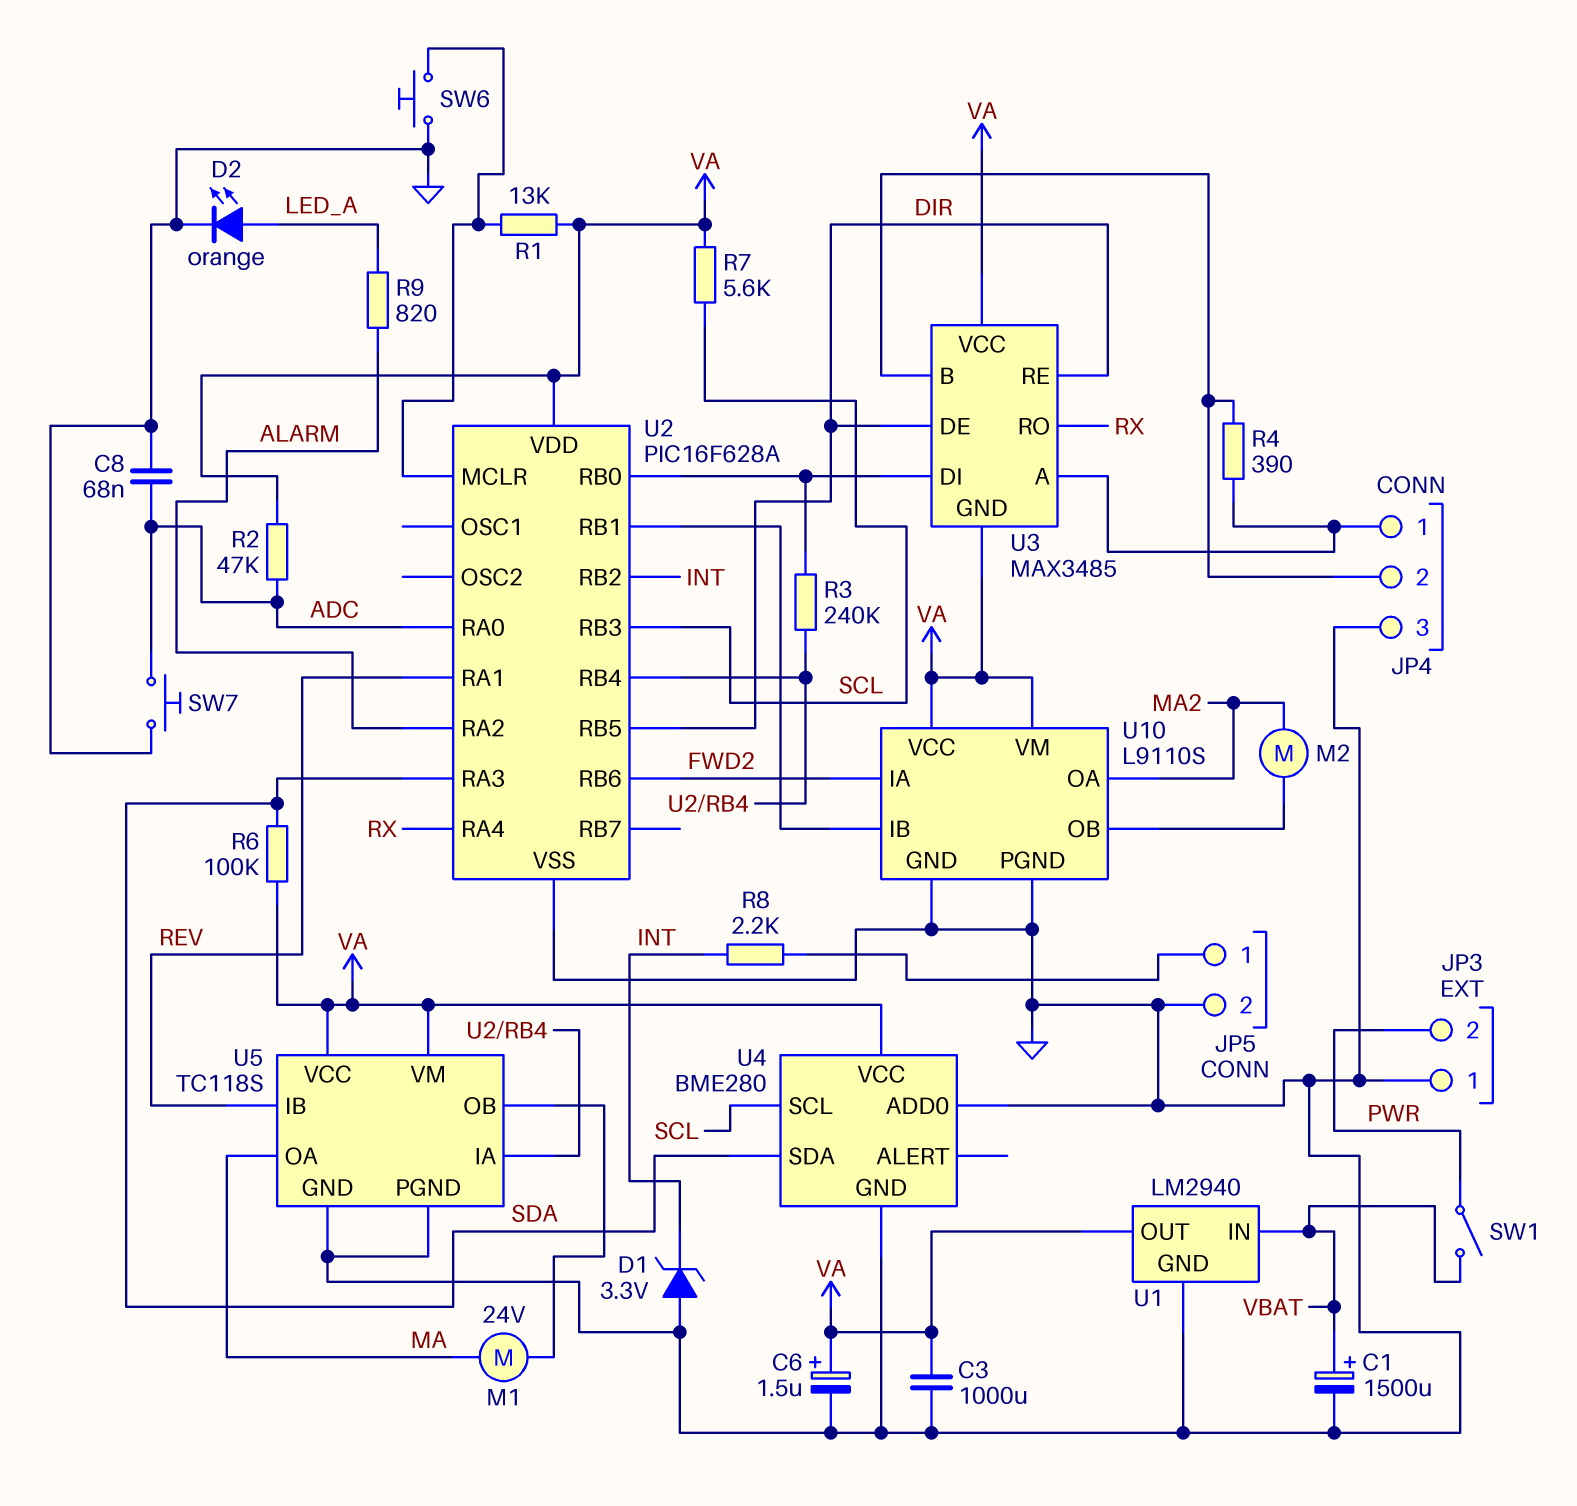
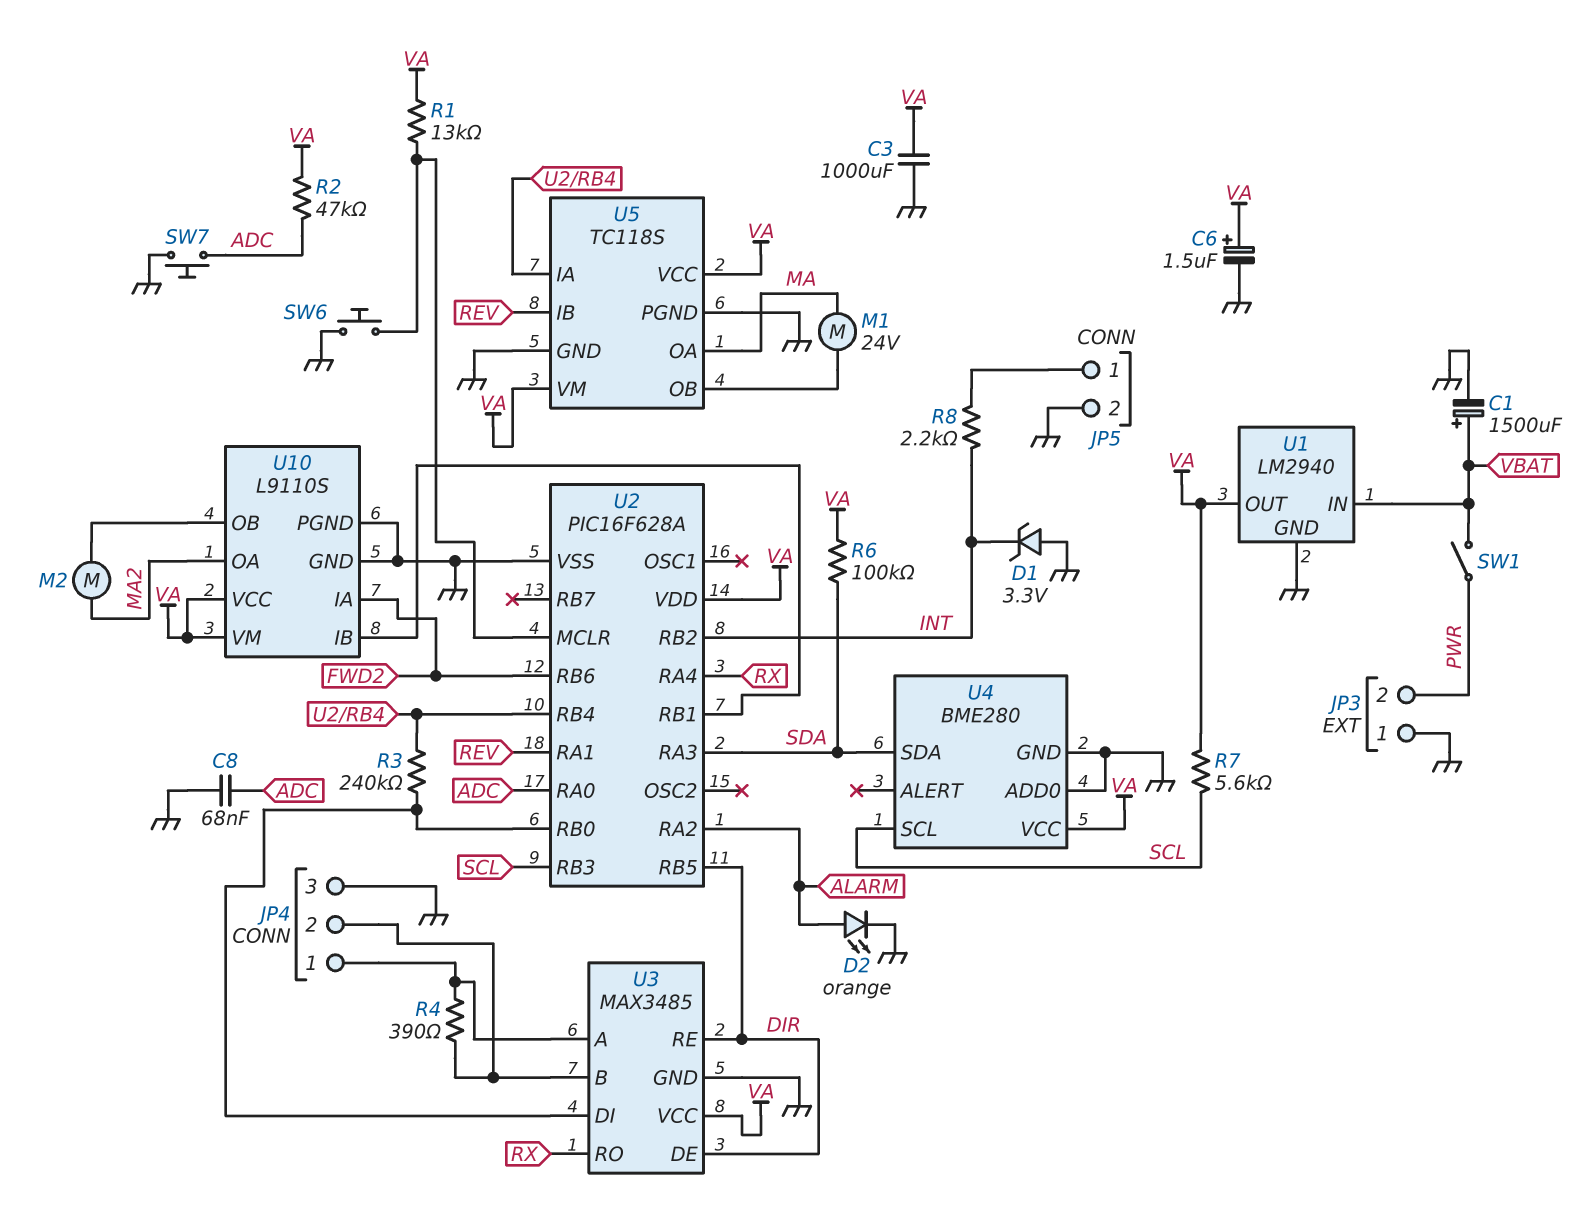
D2: LED orange (A LED_A, K GND) -> LED orange (A ALARM, K GND)
R9: 820 (ALARM, LED_A) -> none
U3 pin GND: VA -> GND

